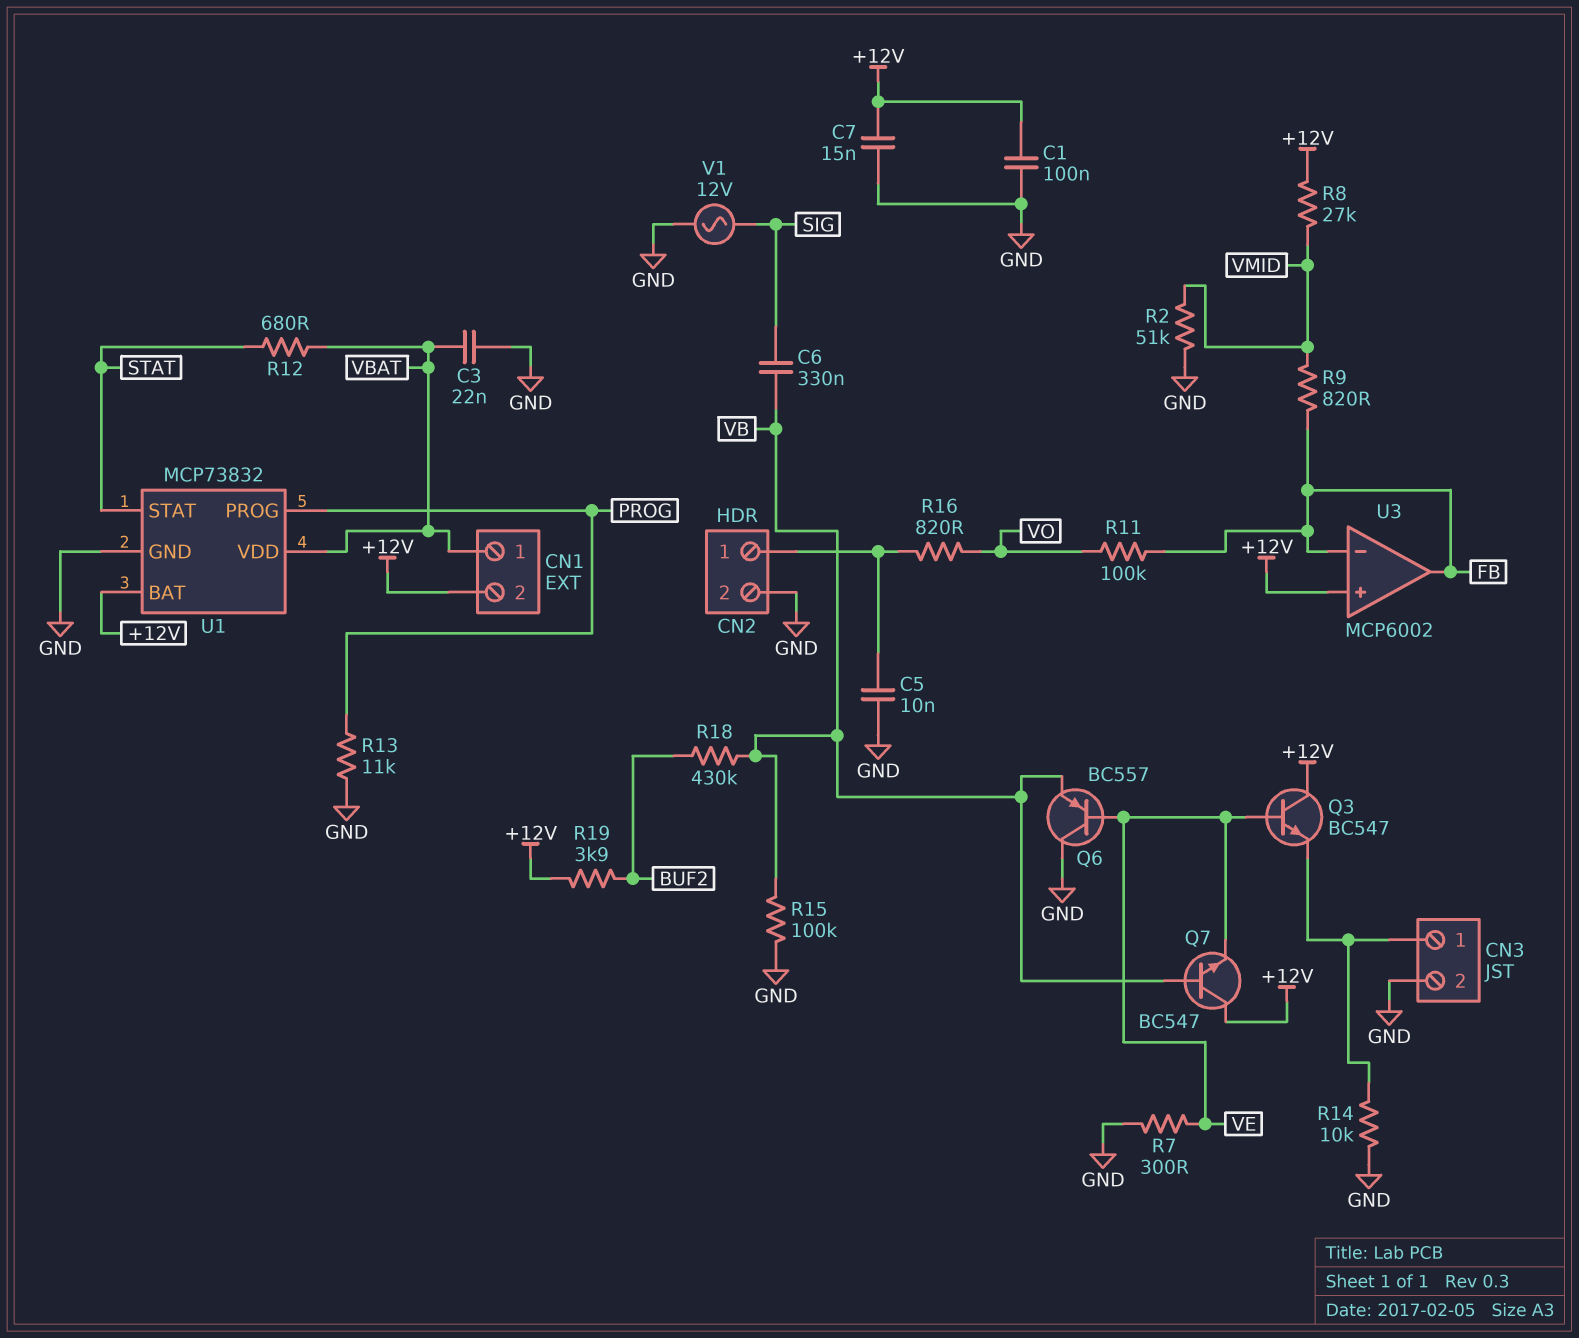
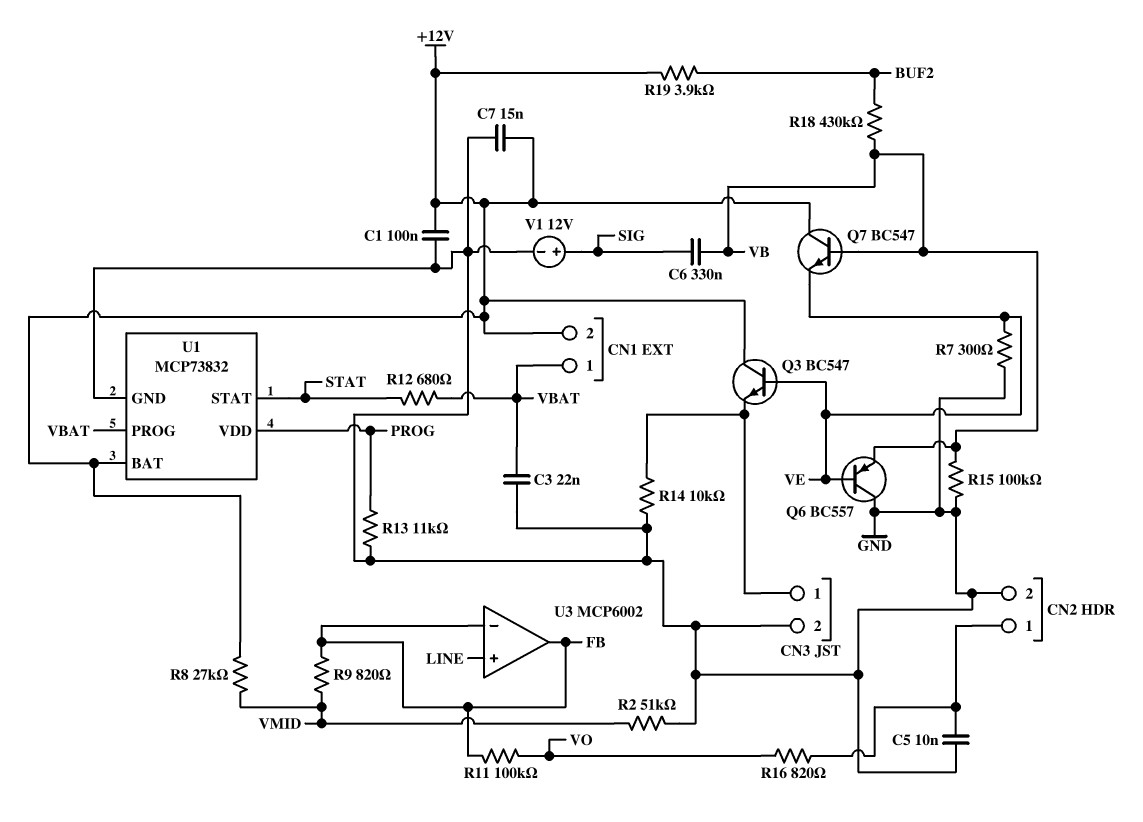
U1 pin PROG: PROG -> VBAT
U1 pin VDD: VBAT -> PROG
U3 pin in+: +12V -> LINE
V1: AC 12V (GND, SIG) -> 12V (plus SIG, minus GND)

